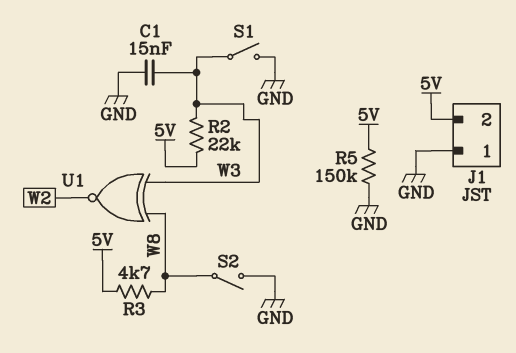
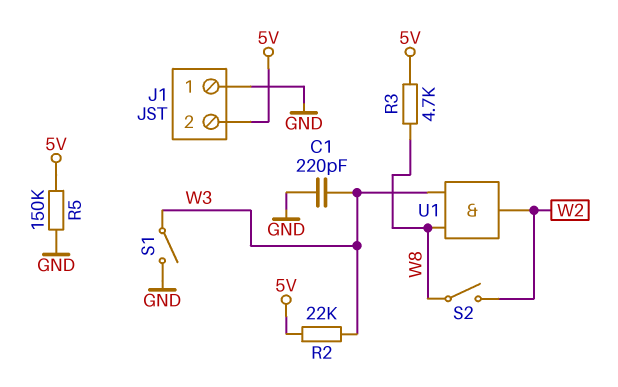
C1: 15nF (GND, W3) -> 220pF (GND, W3)
S2: switch (GND, W8) -> switch (W2, W8)
U1: XNOR (in W3, in W8, out W2) -> AND (in W3, in W8, out W2)

